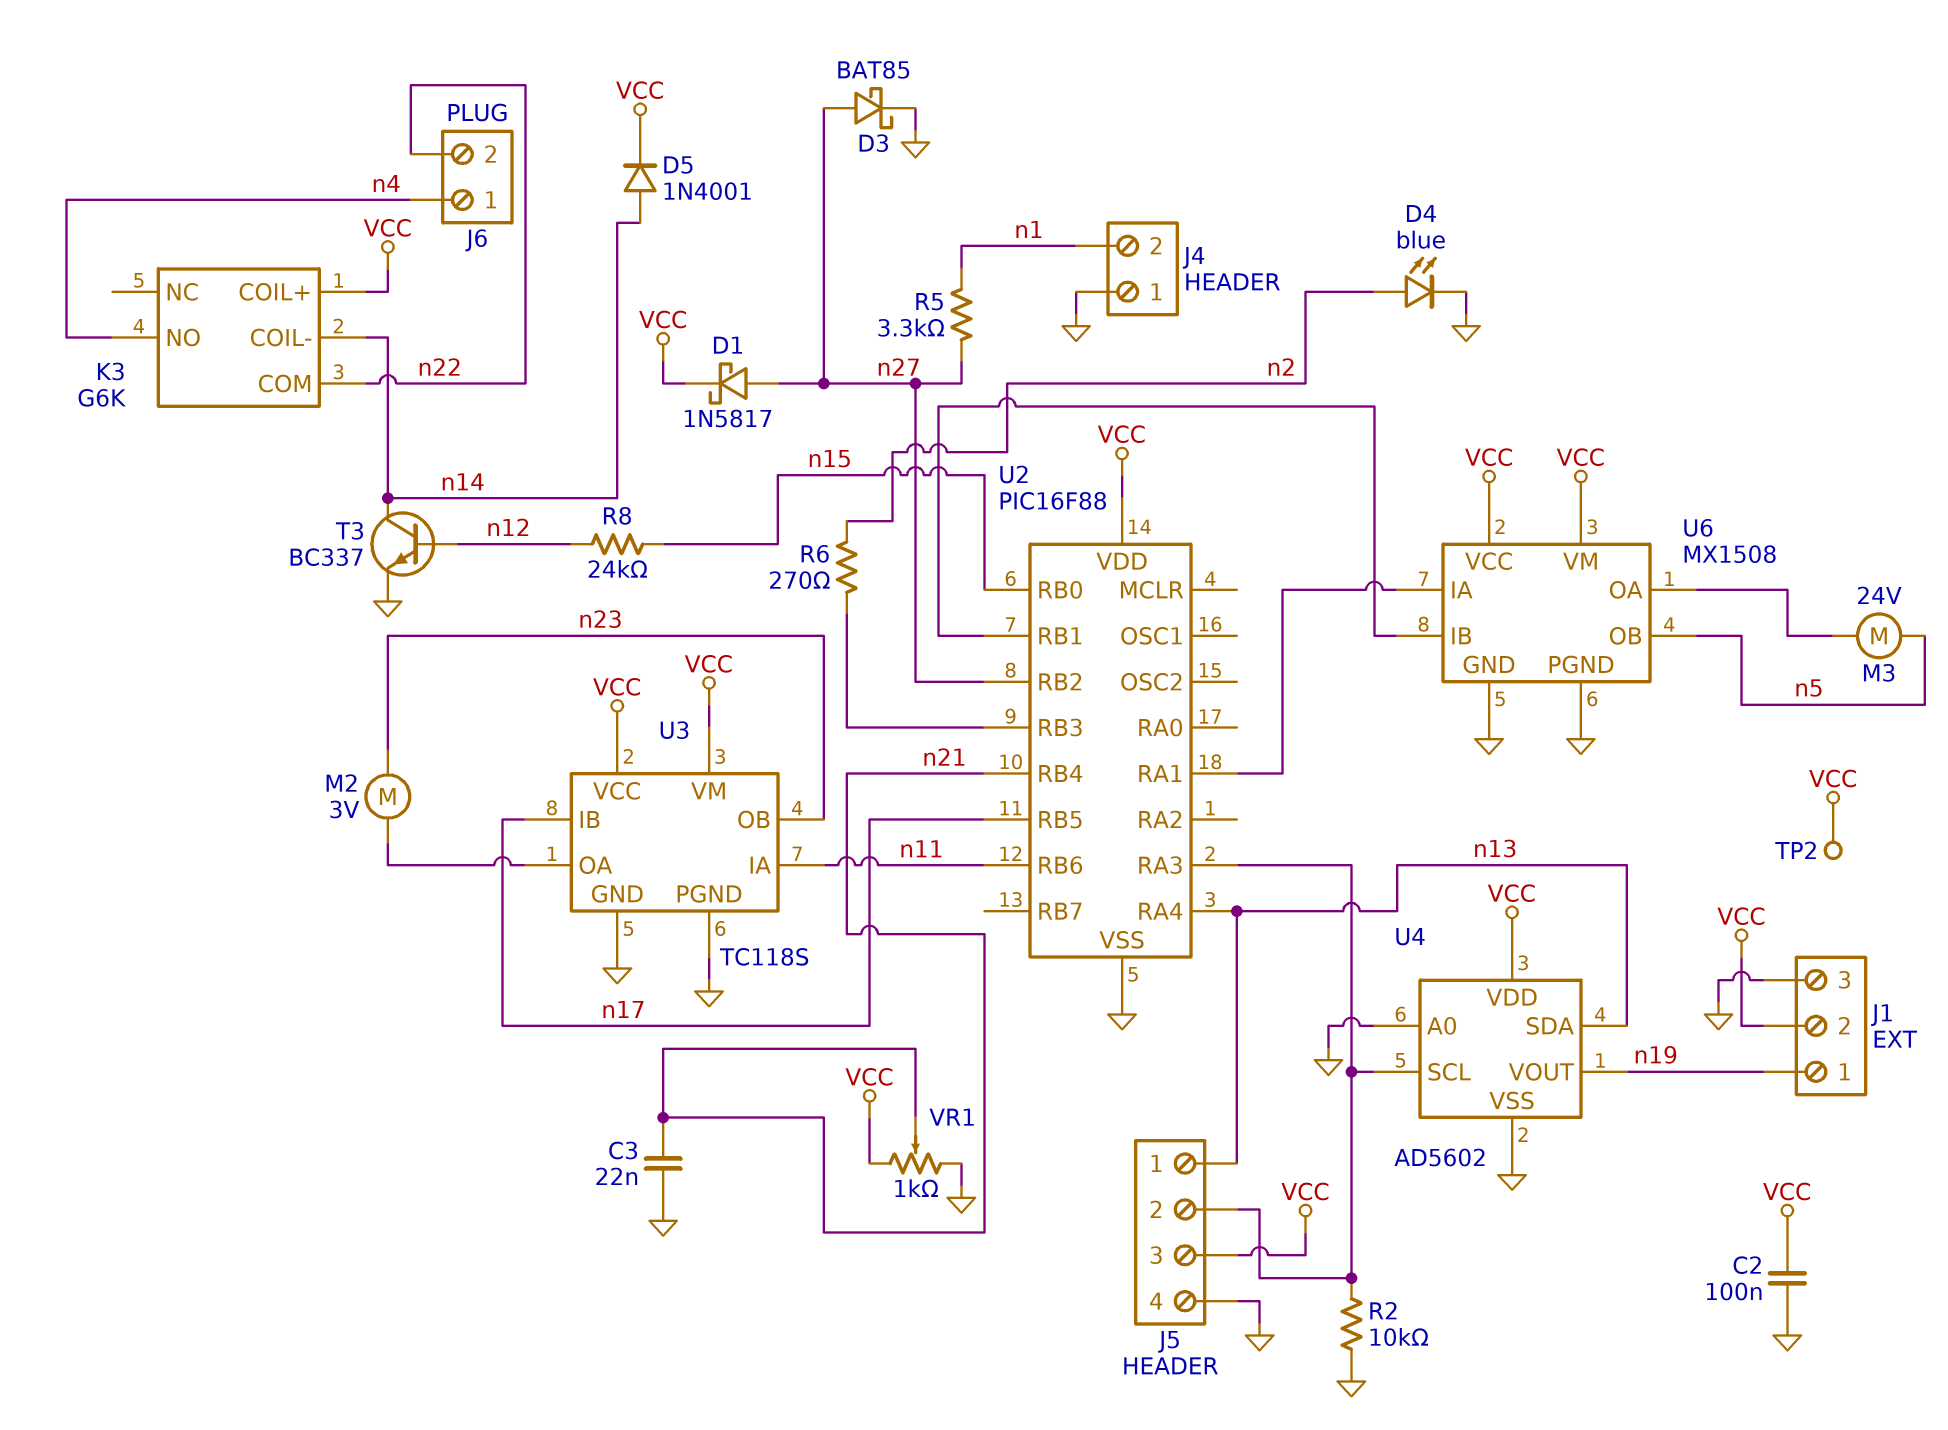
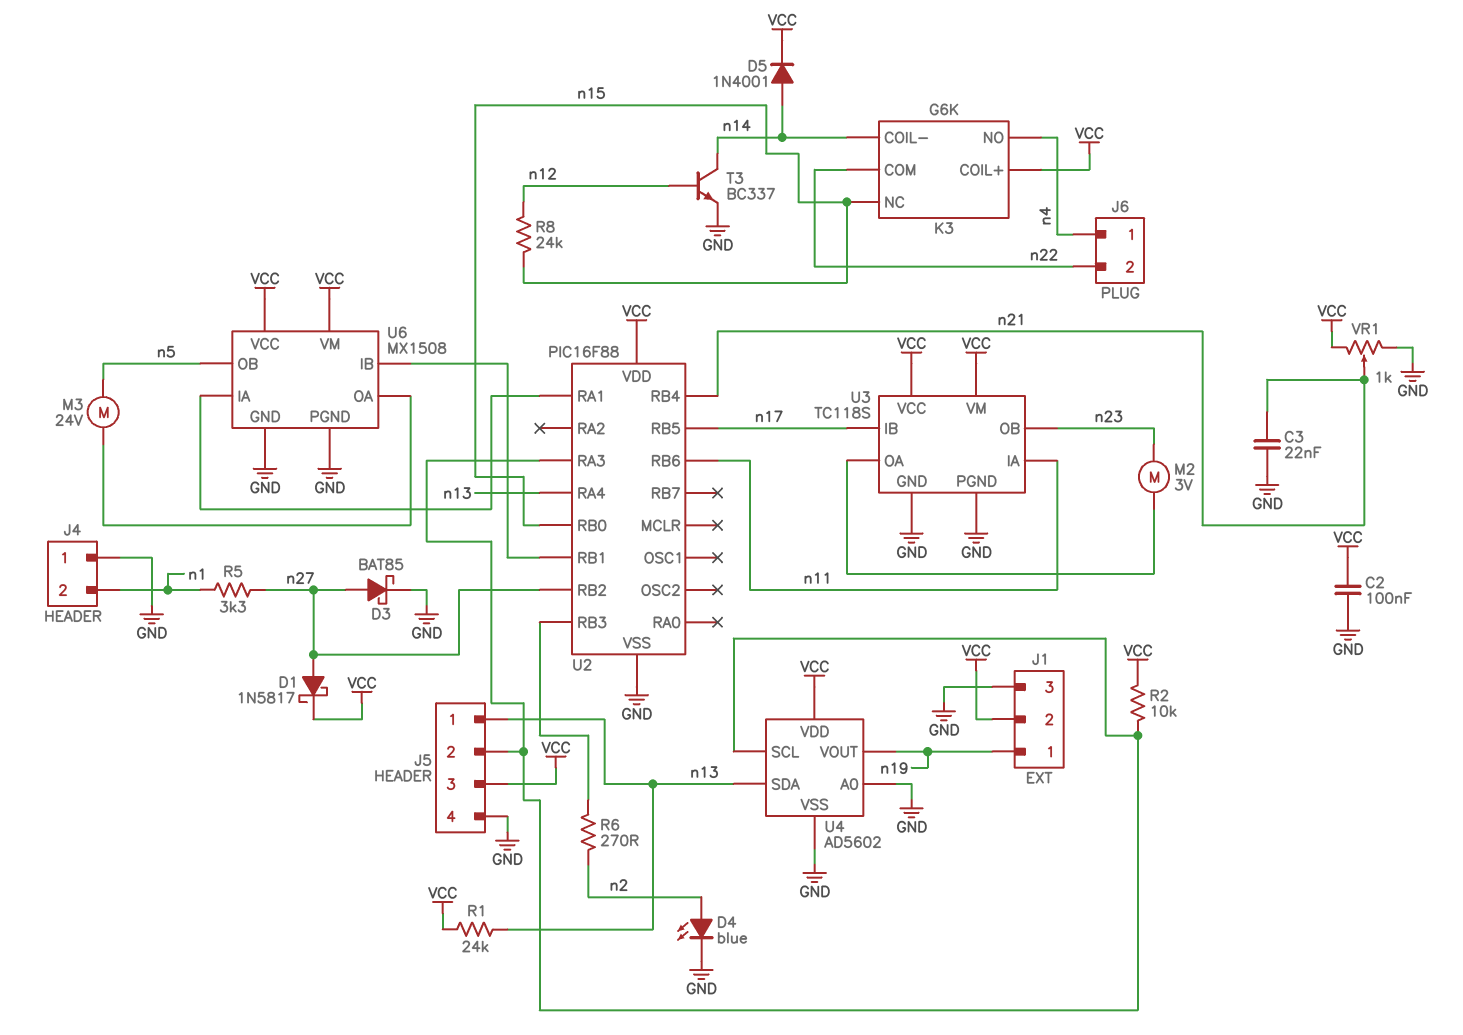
K3 pin NC: none -> n15
R1: none -> 24k (VCC, n13)
R2: 10k (GND, J5/2) -> 10k (J5/2, VCC)
TP2: test point (VCC) -> none

